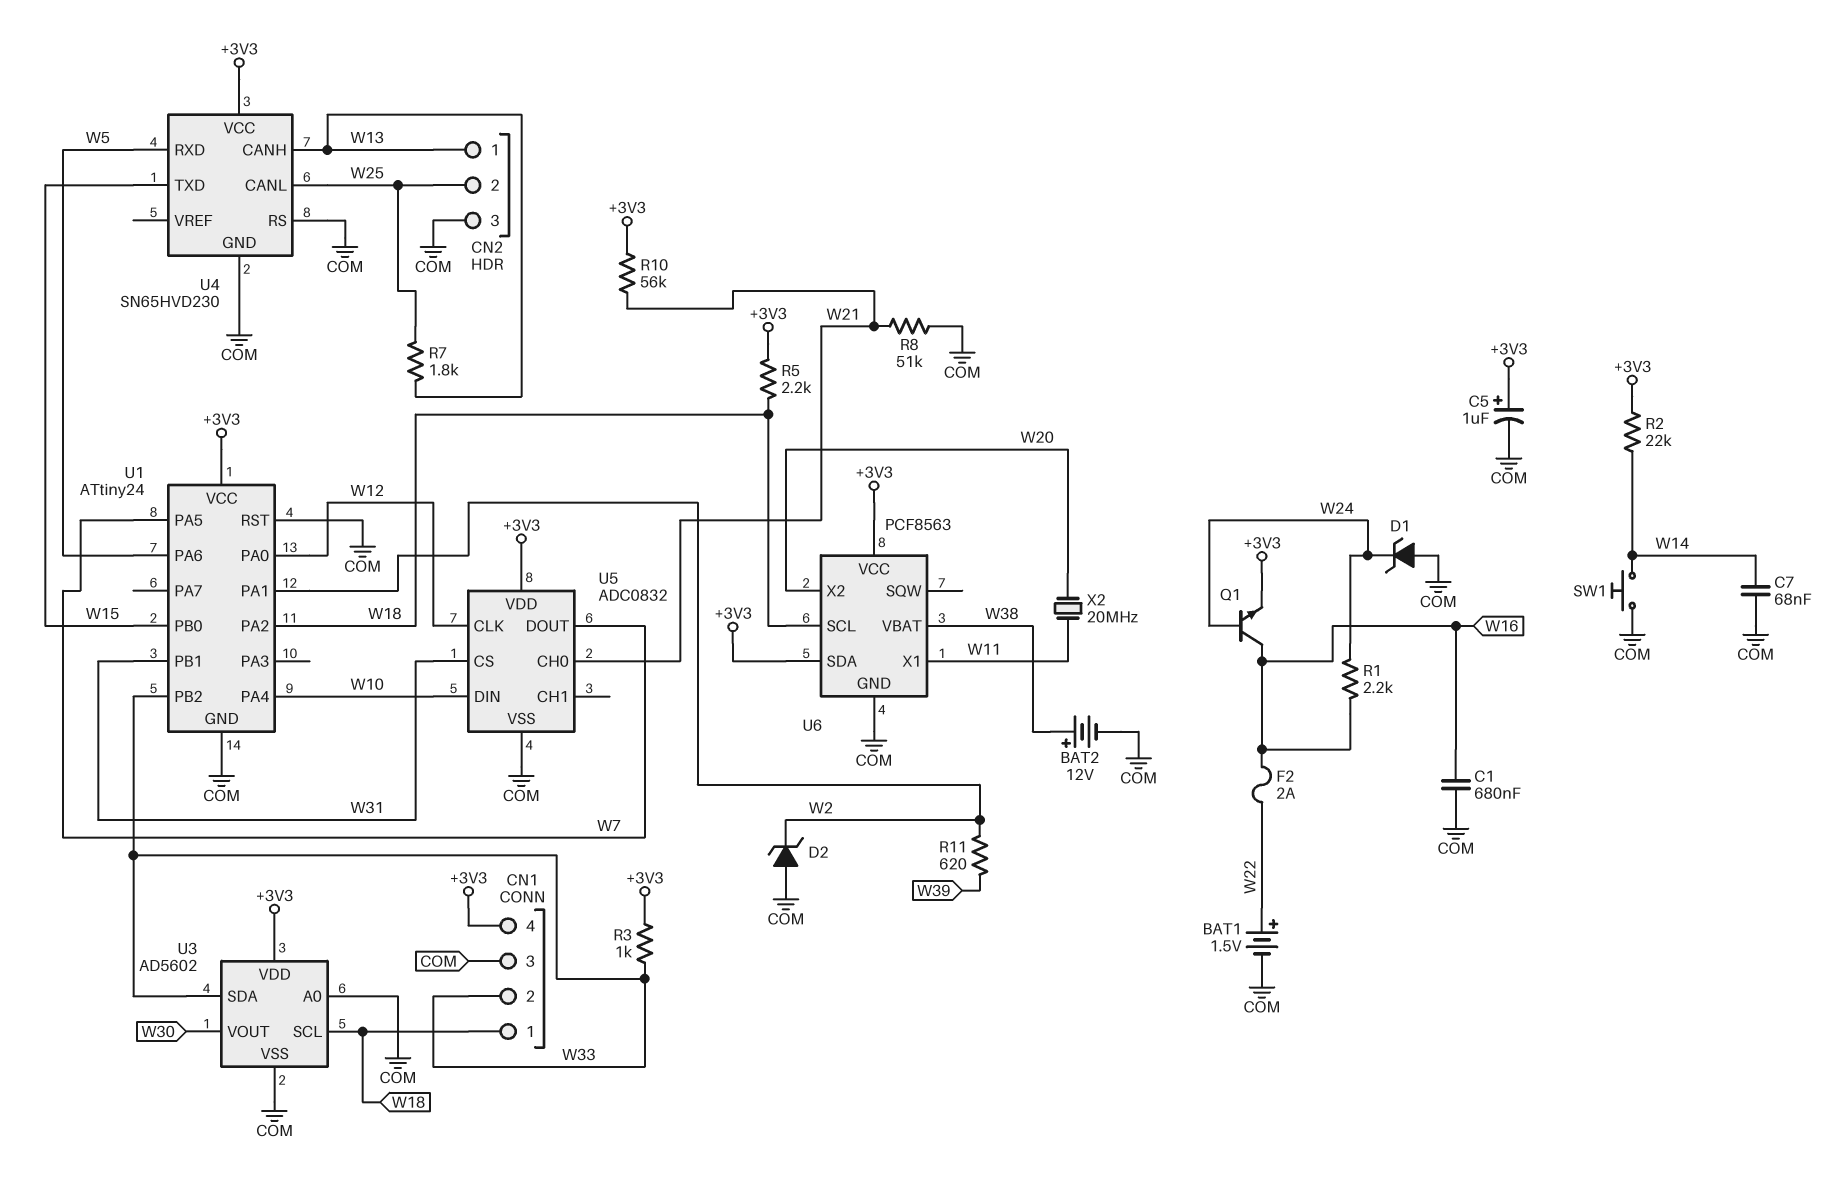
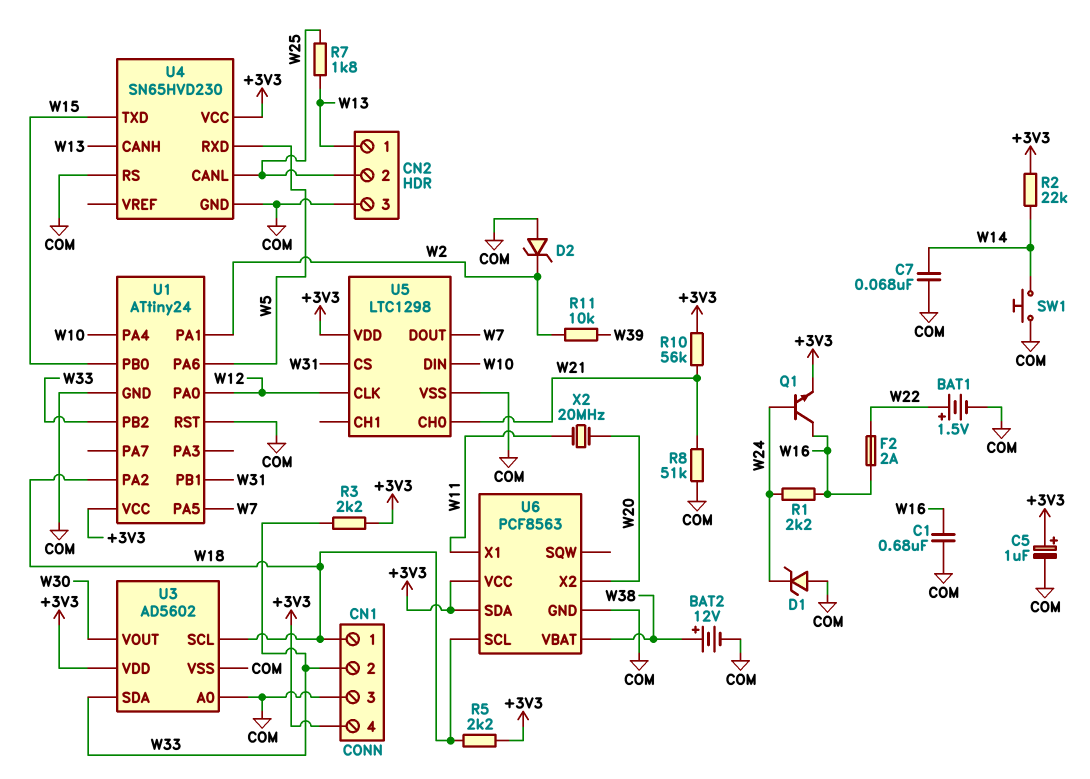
R3: 1k (+3V3, W33) -> 2.2k (+3V3, W33)
R11: 620 (W2, W39) -> 10k (W2, W39)
U5: ADC0832 -> LTC1298

